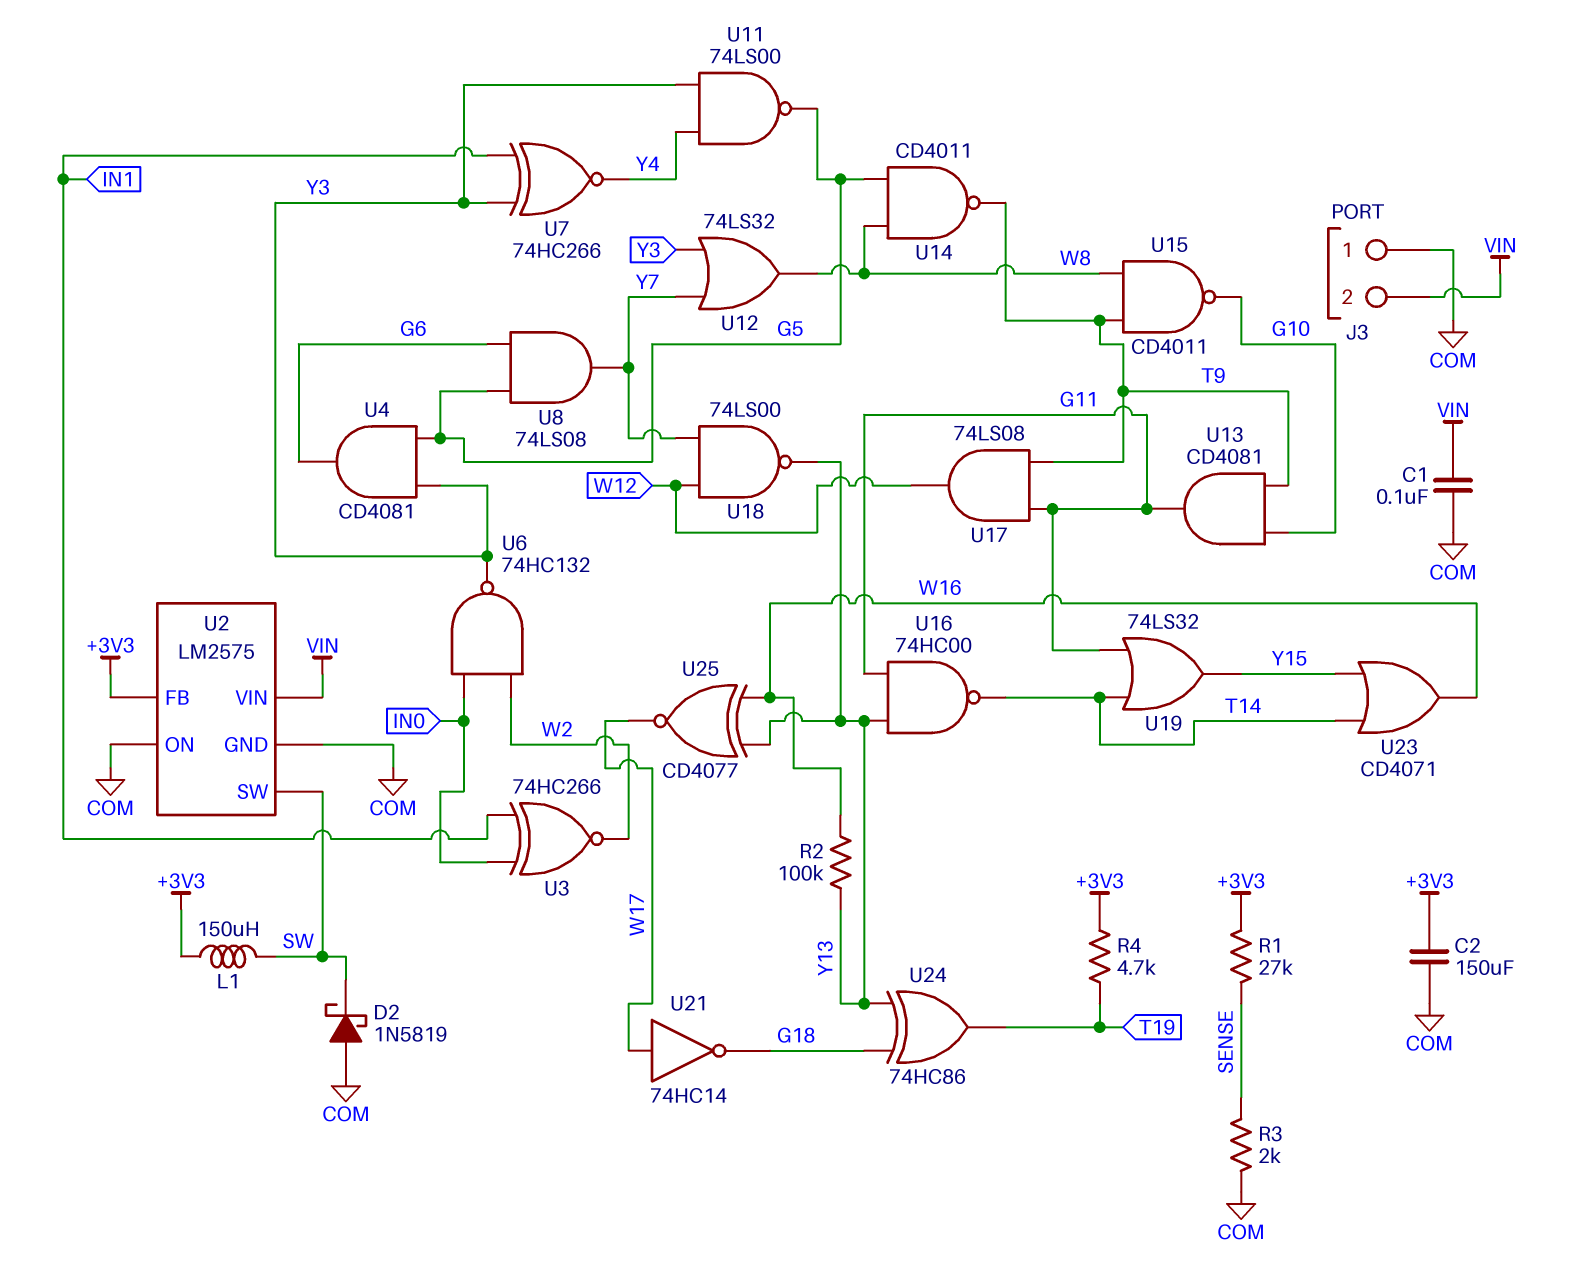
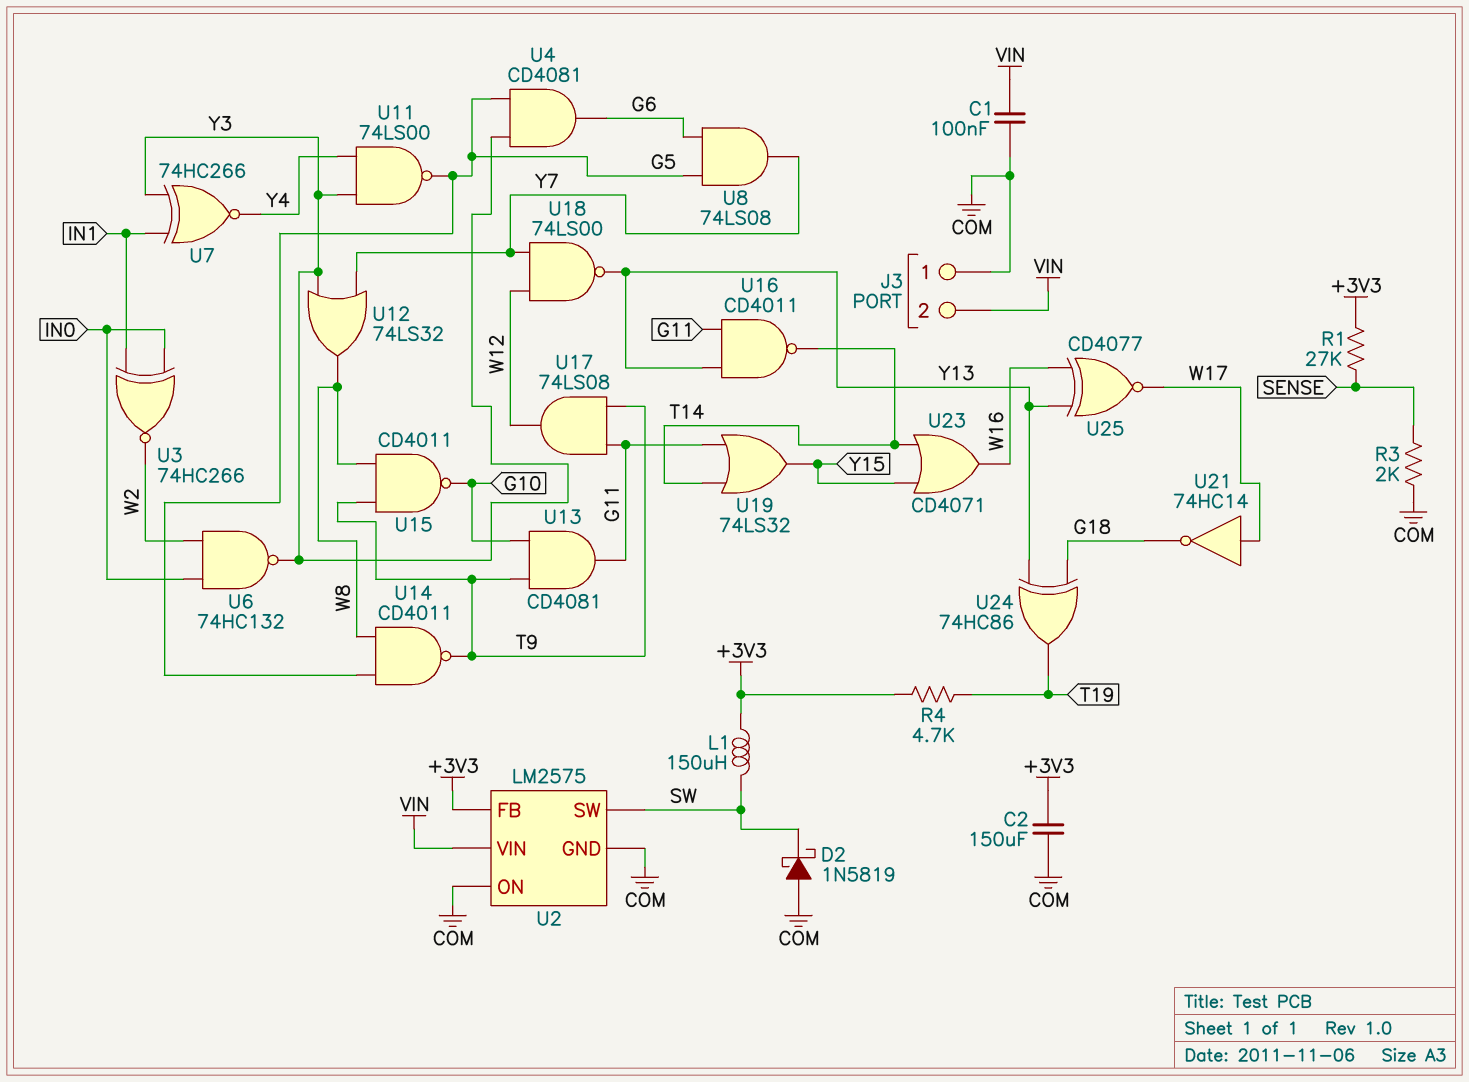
R2: 100k (W16, Y13) -> none
U16: NAND 74HC00 (in G11, in Y13, out T14) -> NAND CD4011 (in G11, in Y13, out T14)

